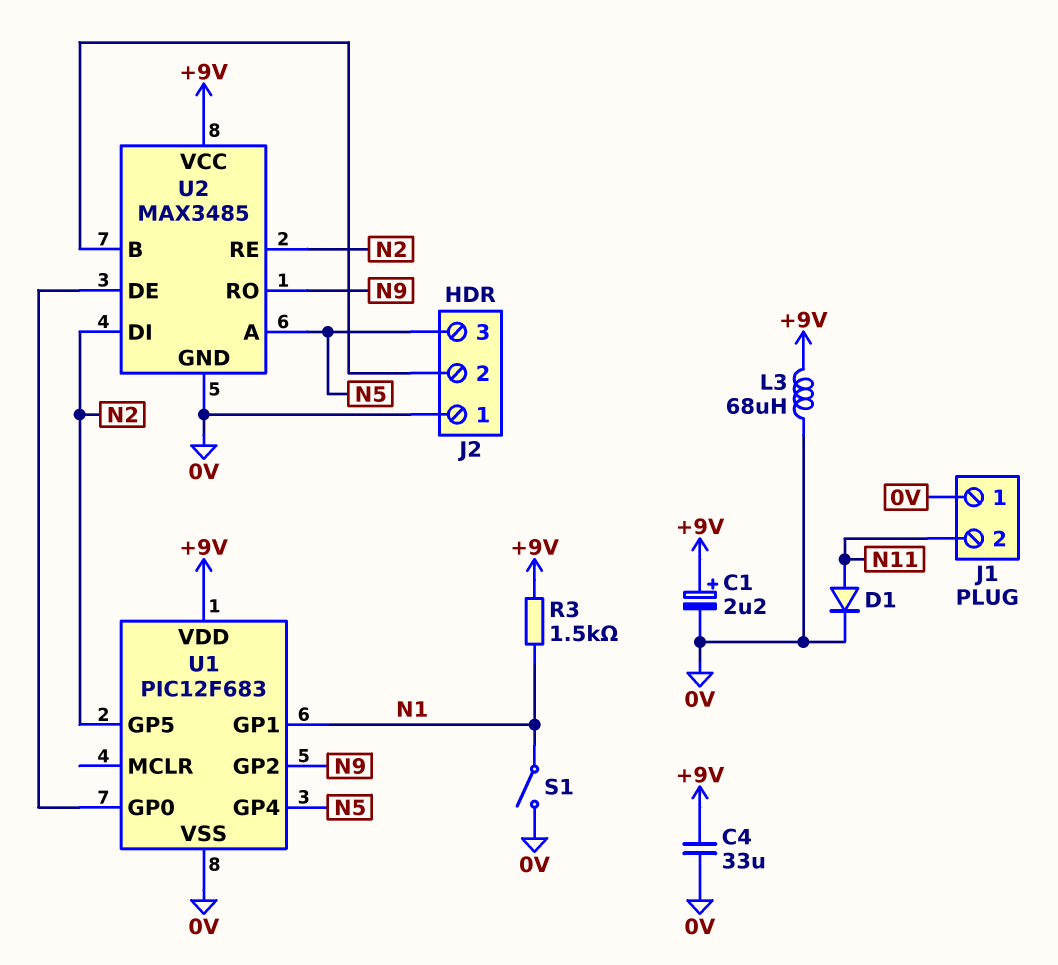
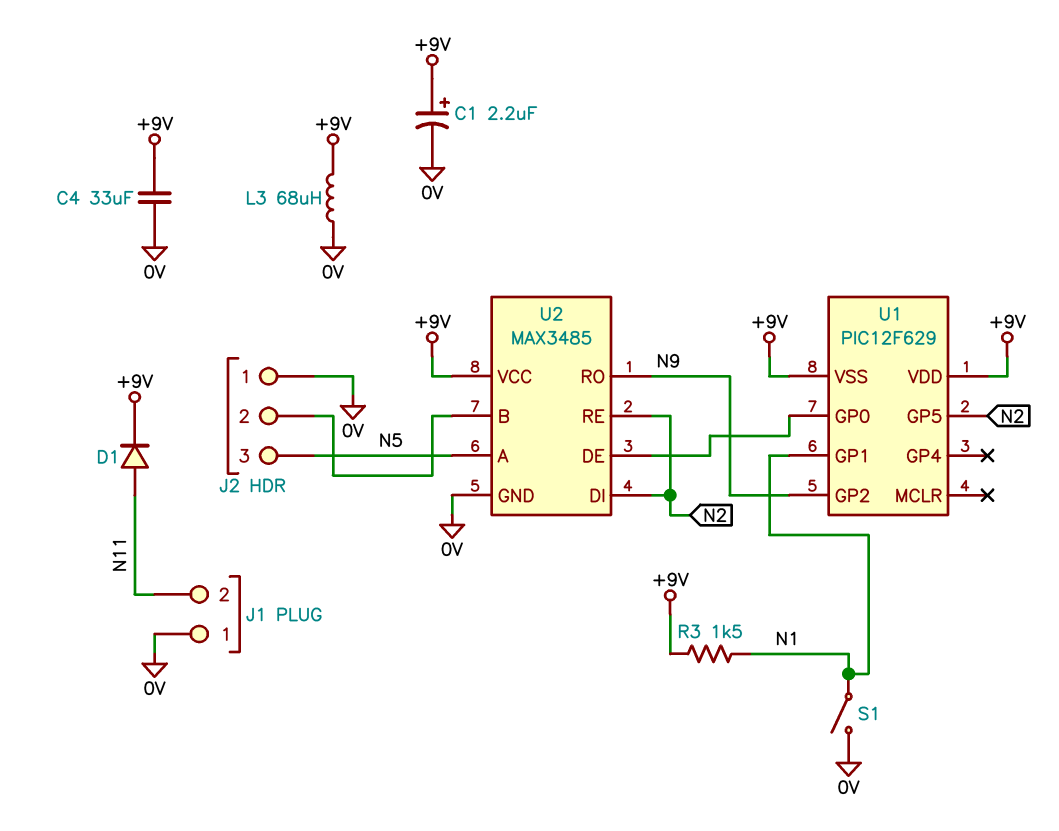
D1: diode (A N11, K 0V) -> diode (A N11, K +9V)
U1: PIC12F683 -> PIC12F629
U1 pin GP4: N5 -> none
U1 pin VSS: 0V -> +9V

